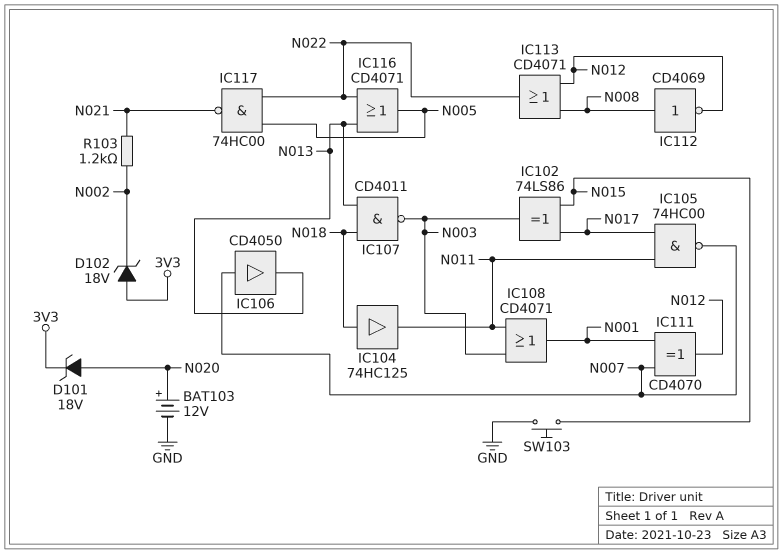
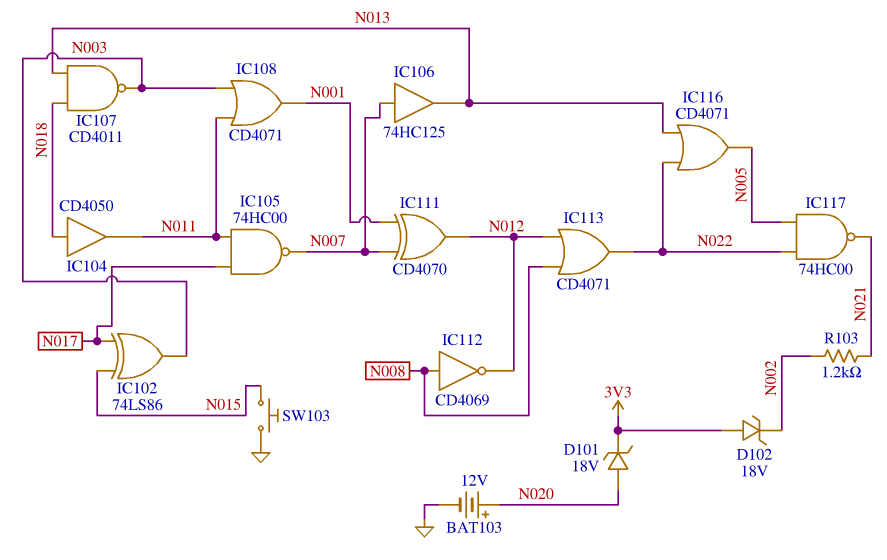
IC104: buffer 74HC125 (in N018, out N011) -> buffer CD4050 (in N018, out N011)
IC106: buffer CD4050 (in N007, out N013) -> buffer 74HC125 (in N007, out N013)

